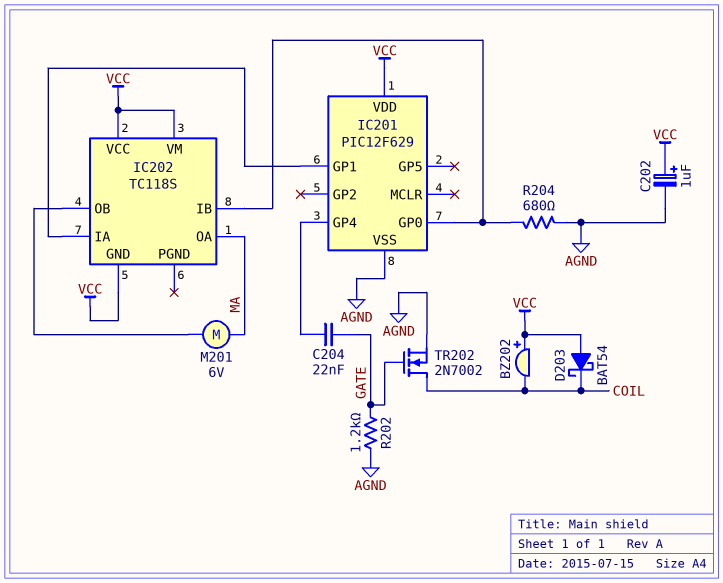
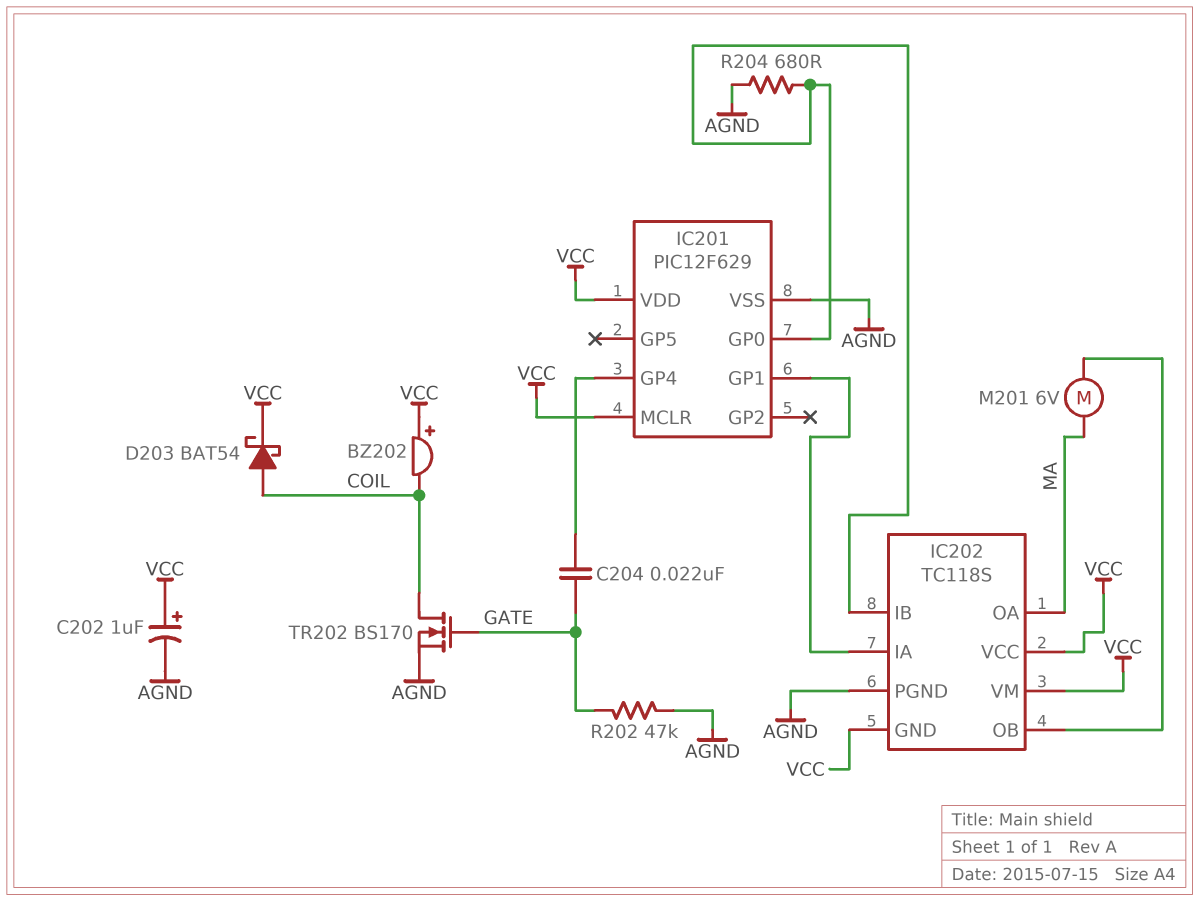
D203: schottky BAT54 (A VCC, K COIL) -> schottky BAT54 (A COIL, K VCC)
IC201 pin MCLR: none -> VCC
IC202 pin PGND: none -> AGND
R202: 1.2k (AGND, GATE) -> 47k (AGND, GATE)
TR202: NMOS 2N7002 (G GATE, D COIL, S AGND) -> NMOS BS170 (G GATE, D COIL, S AGND)

